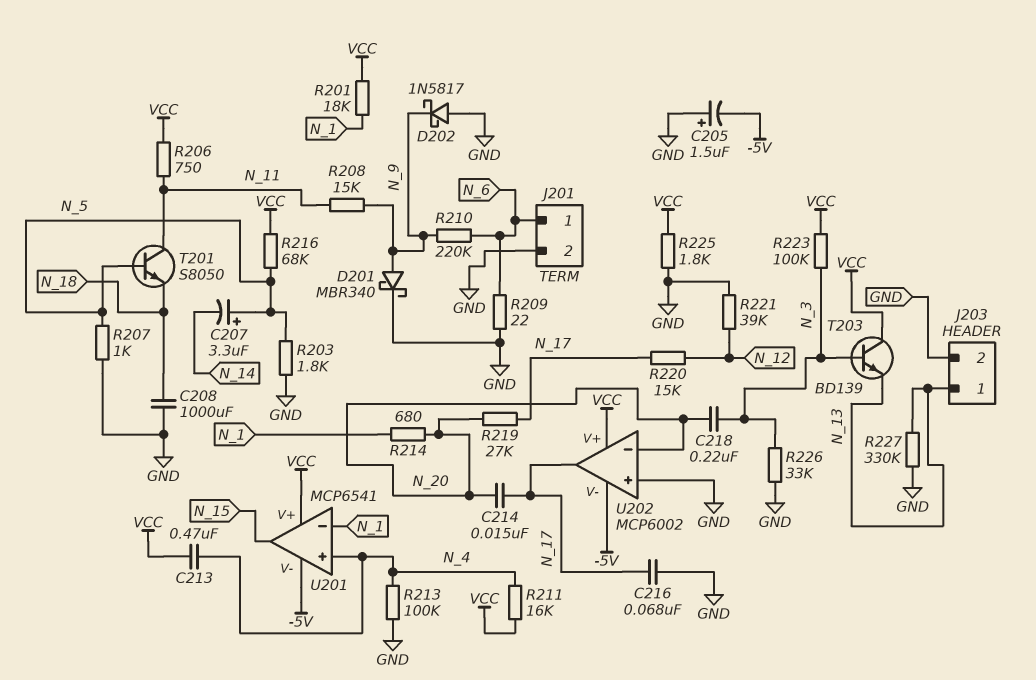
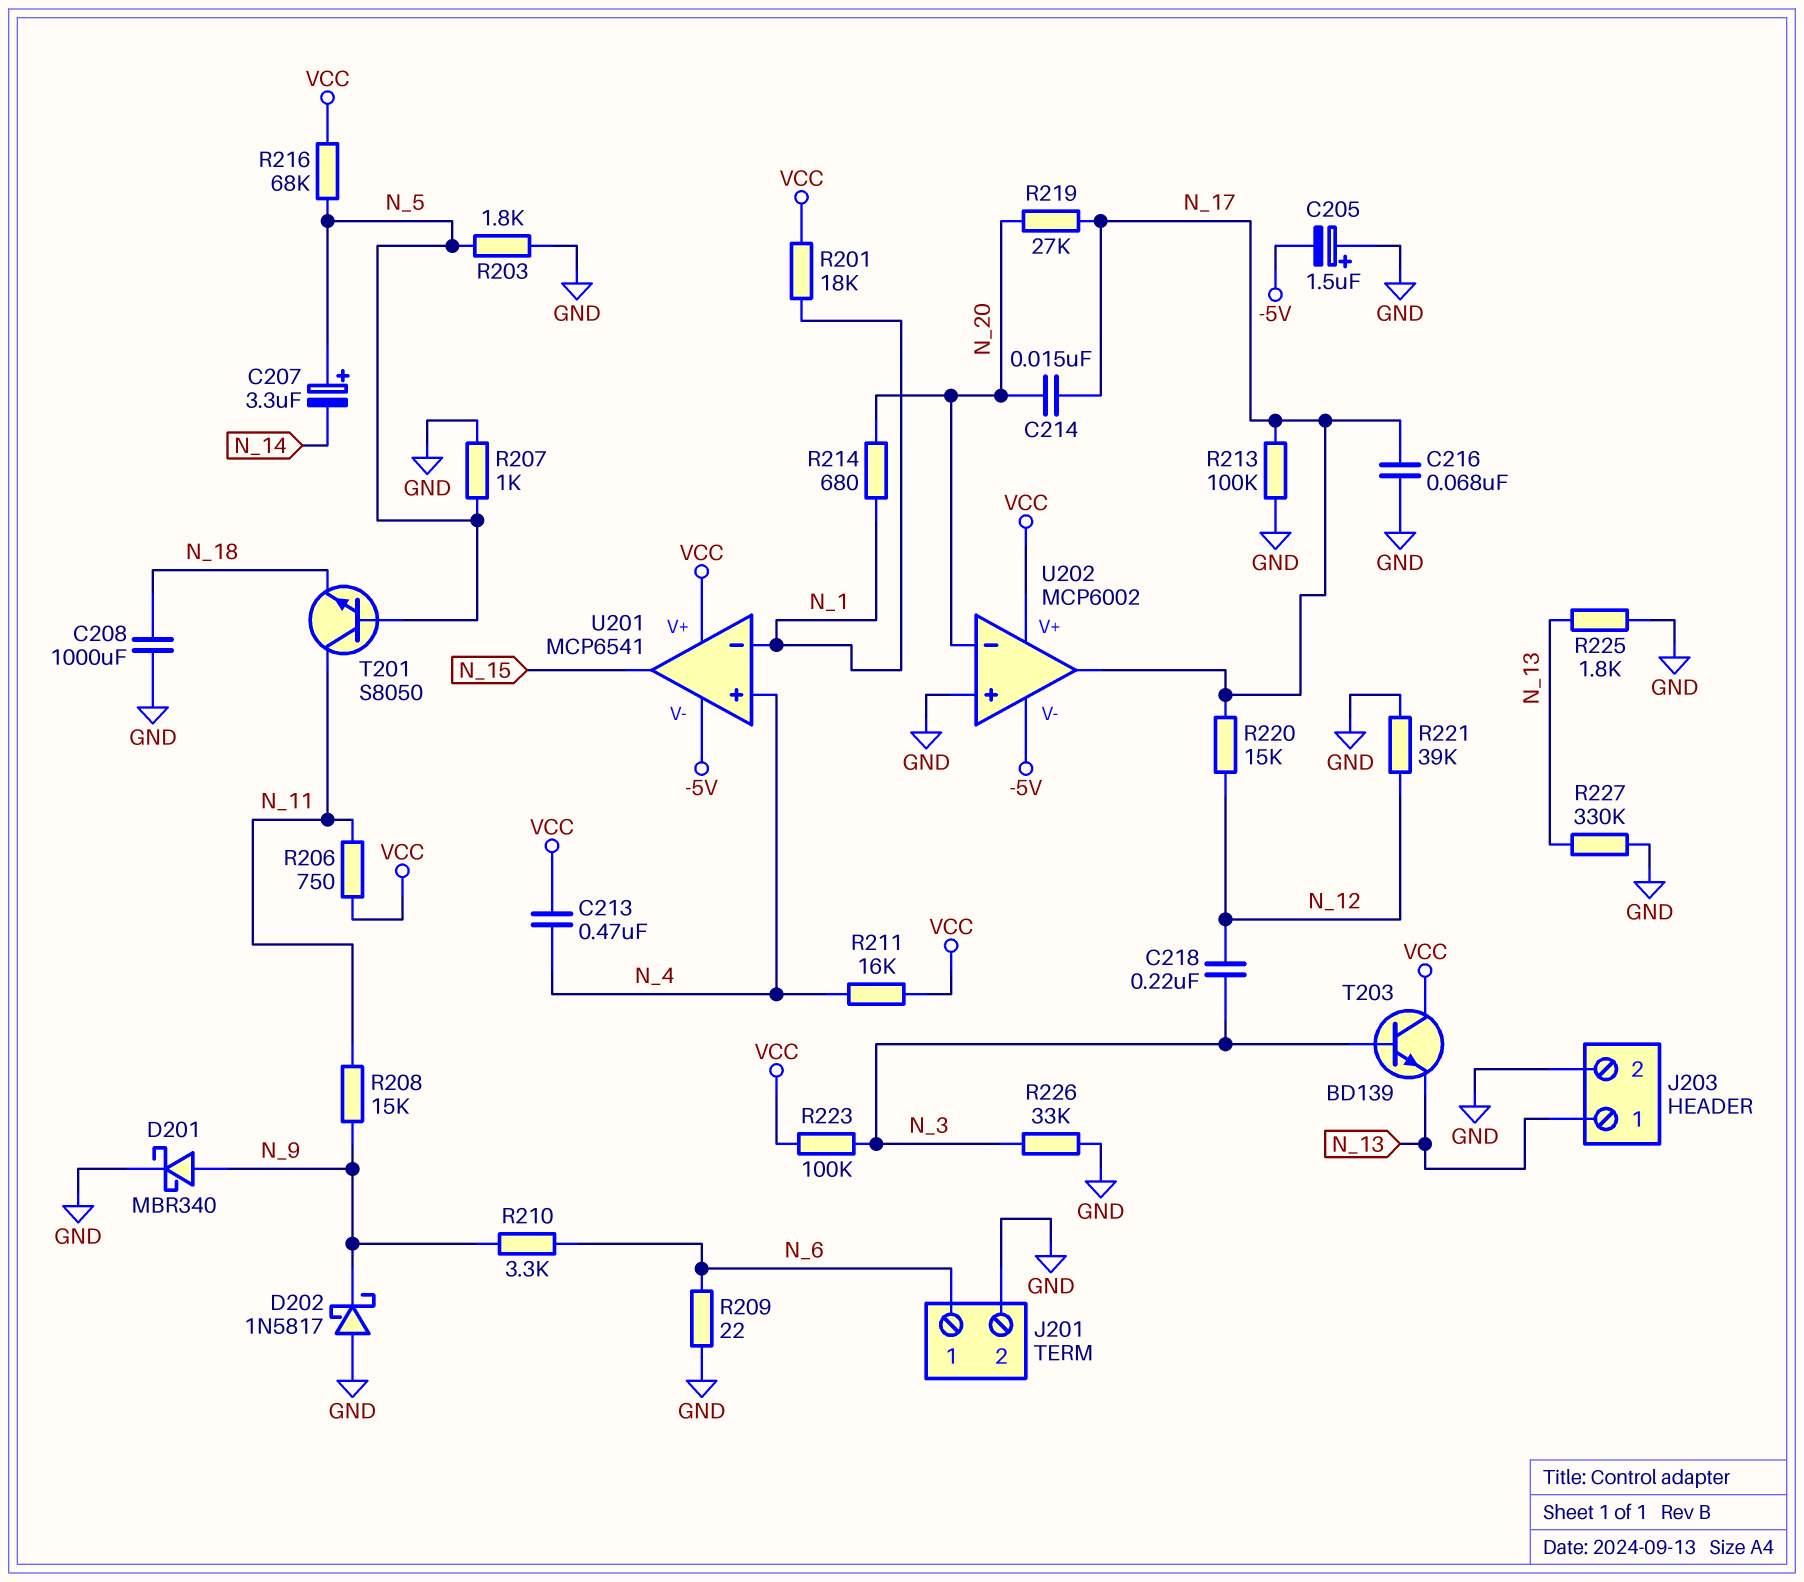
C218: 220nF (N_3, N_20) -> 220nF (N_3, N_12)
R210: 220k (N_6, N_9) -> 3.3k (N_6, N_9)
R213: 100k (GND, N_4) -> 100k (GND, N_17)
R225: 1.8k (GND, VCC) -> 1.8k (GND, N_13)

